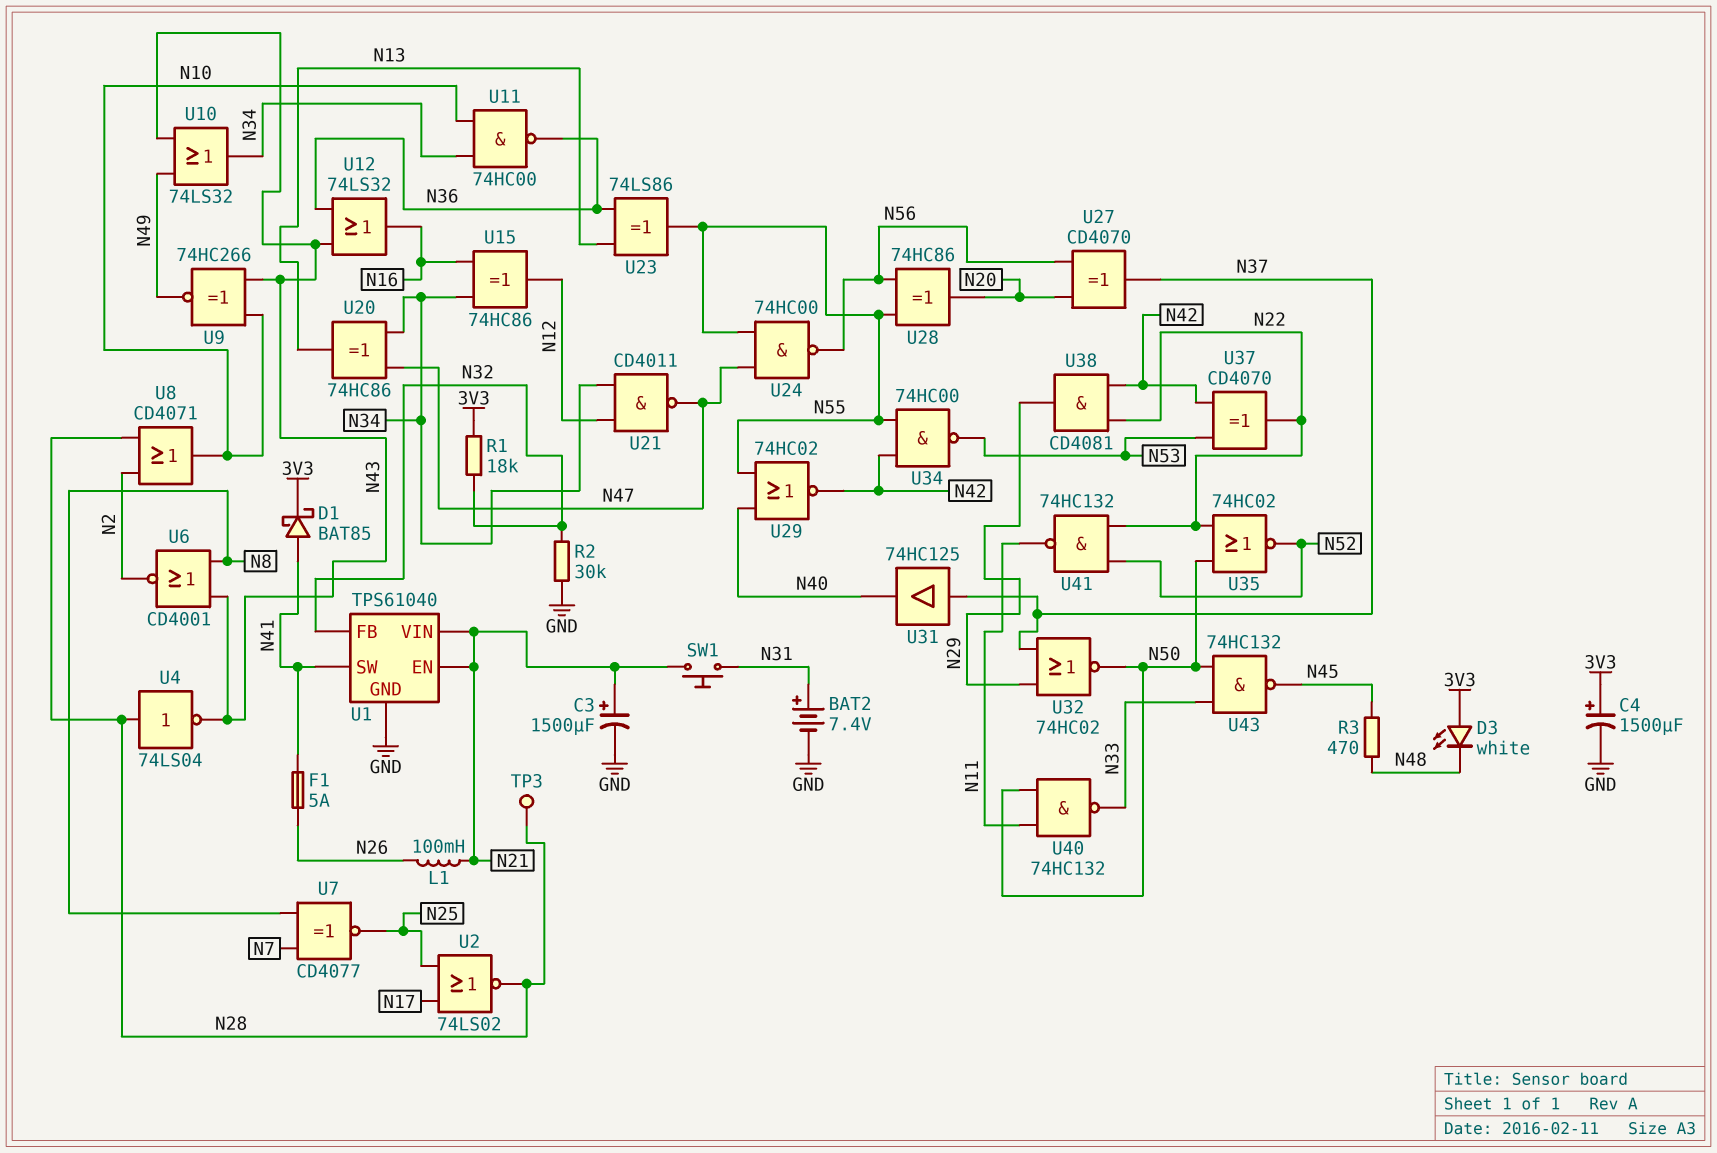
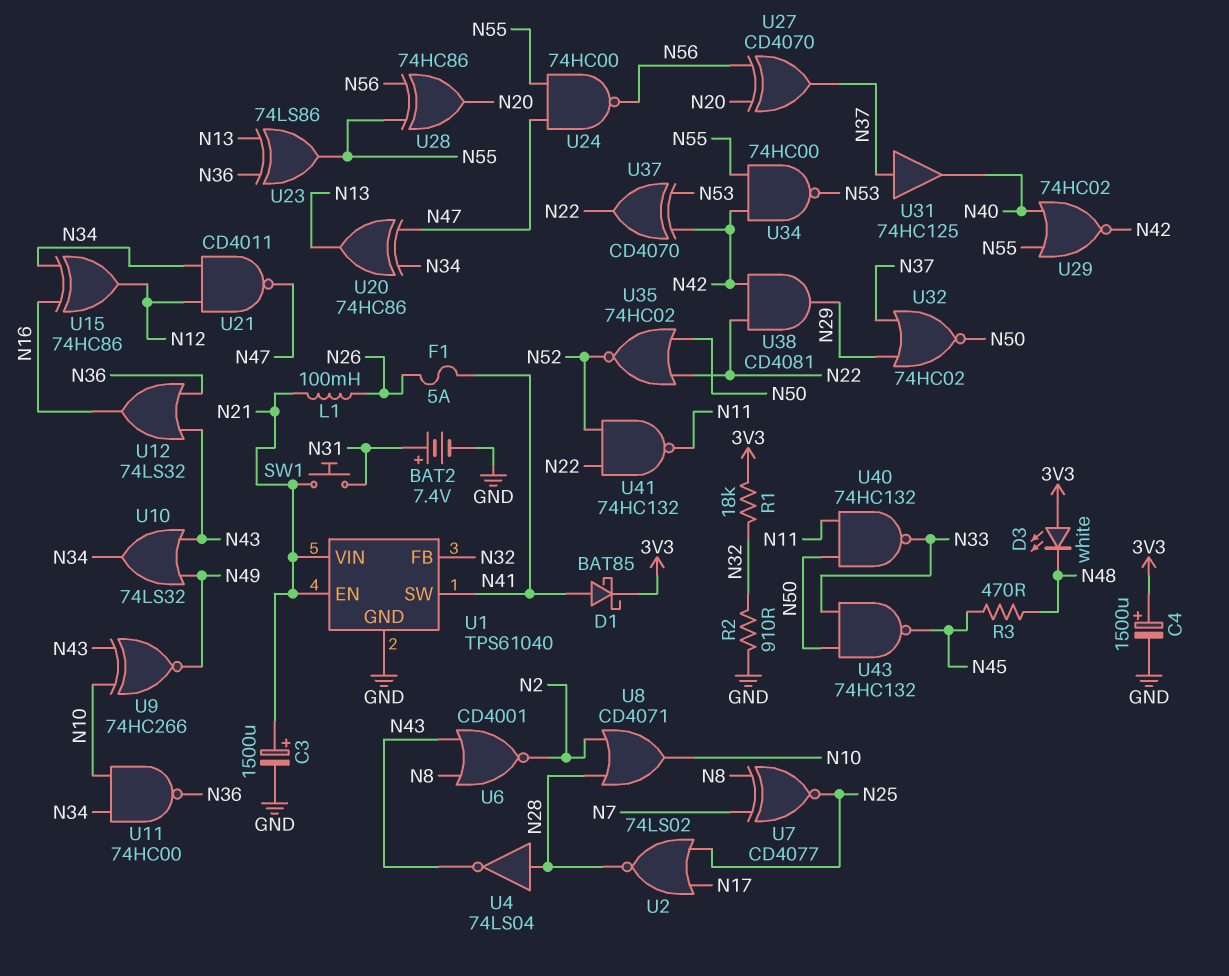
R2: 30k (GND, N32) -> 910 (GND, N32)
TP3: test point (N28) -> none

